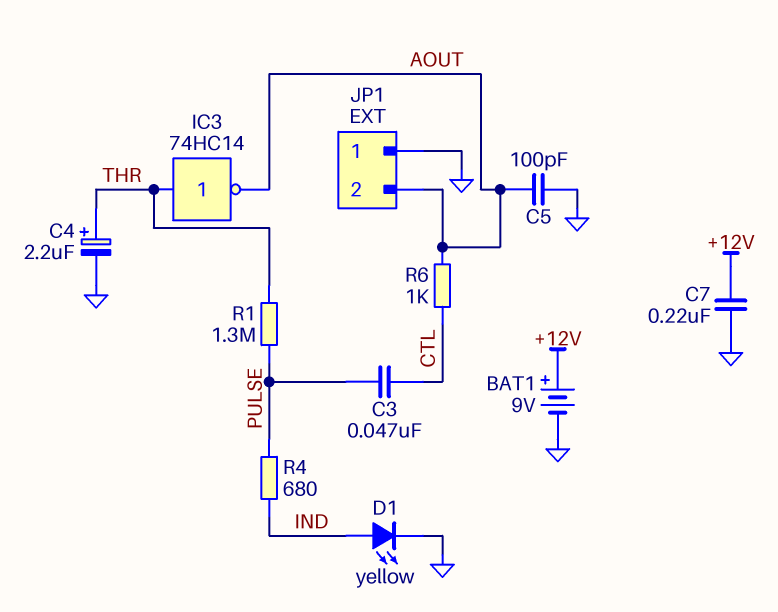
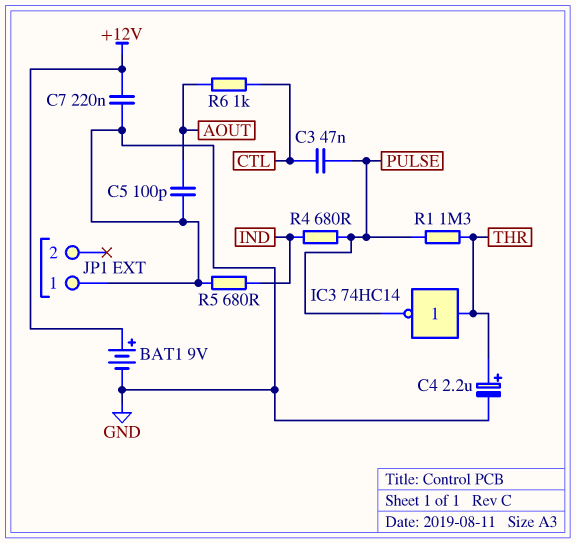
D1: LED yellow (A IND, K GND) -> none
IC3: NOT 74HC14 (in THR, out AOUT) -> NOT 74HC14 (in THR, out PULSE)
JP1 pin 2: AOUT -> none
R5: none -> 680 (GND, IND)

